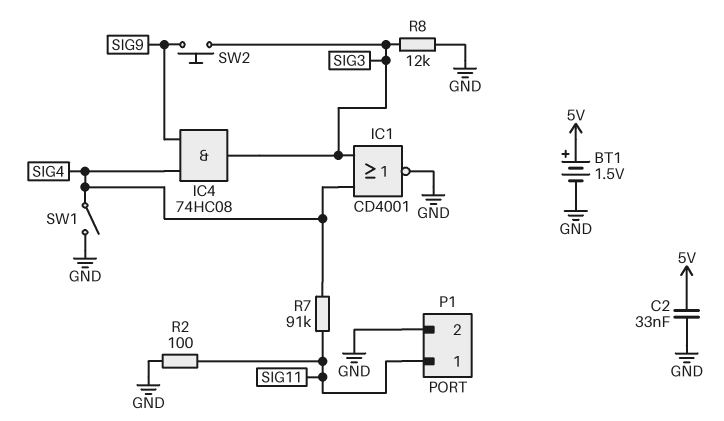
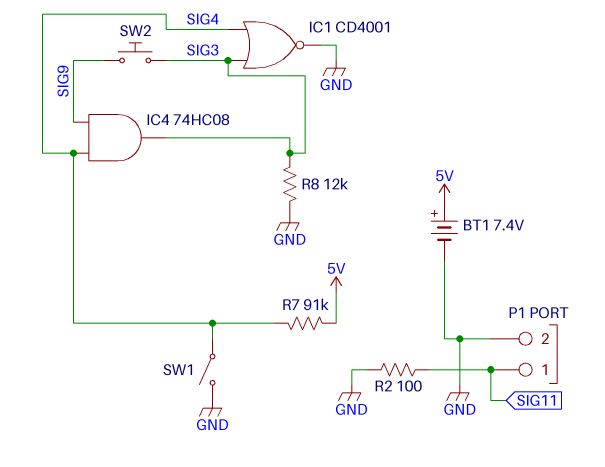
BT1: 1.5V (plus 5V, minus GND) -> 7.4V (plus 5V, minus GND)
C2: 33nF (5V, GND) -> none
R7: 91k (SIG4, SIG11) -> 91k (5V, SIG4)

